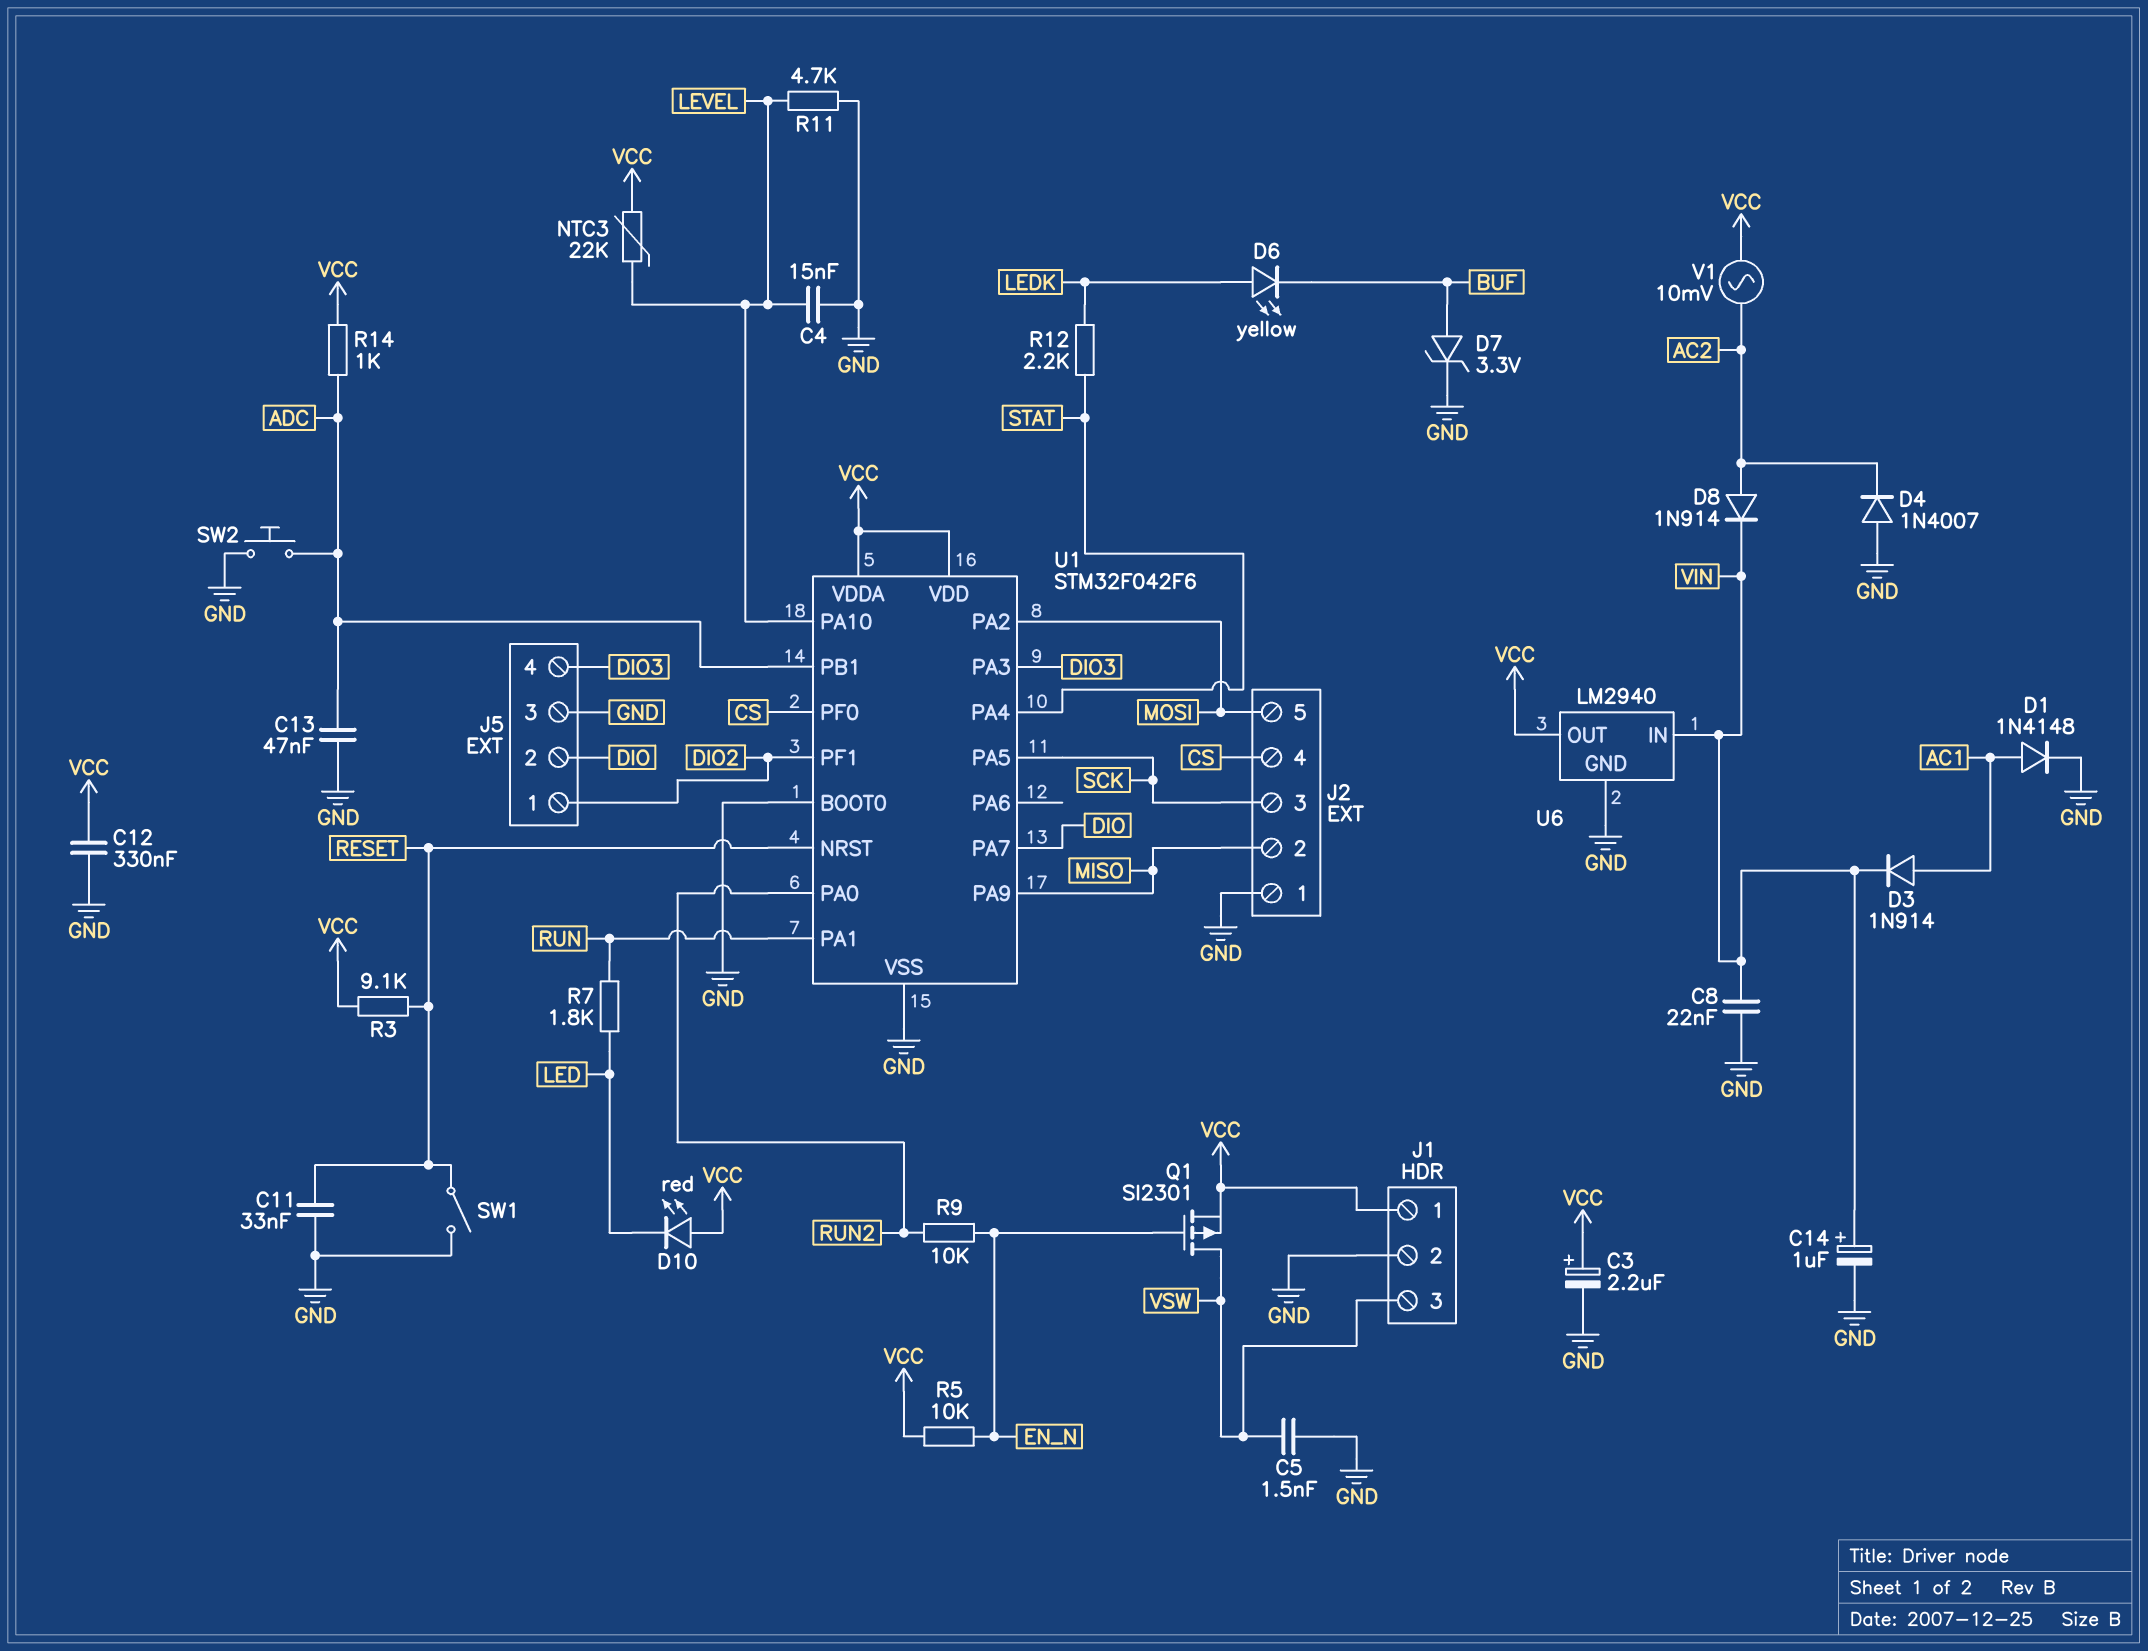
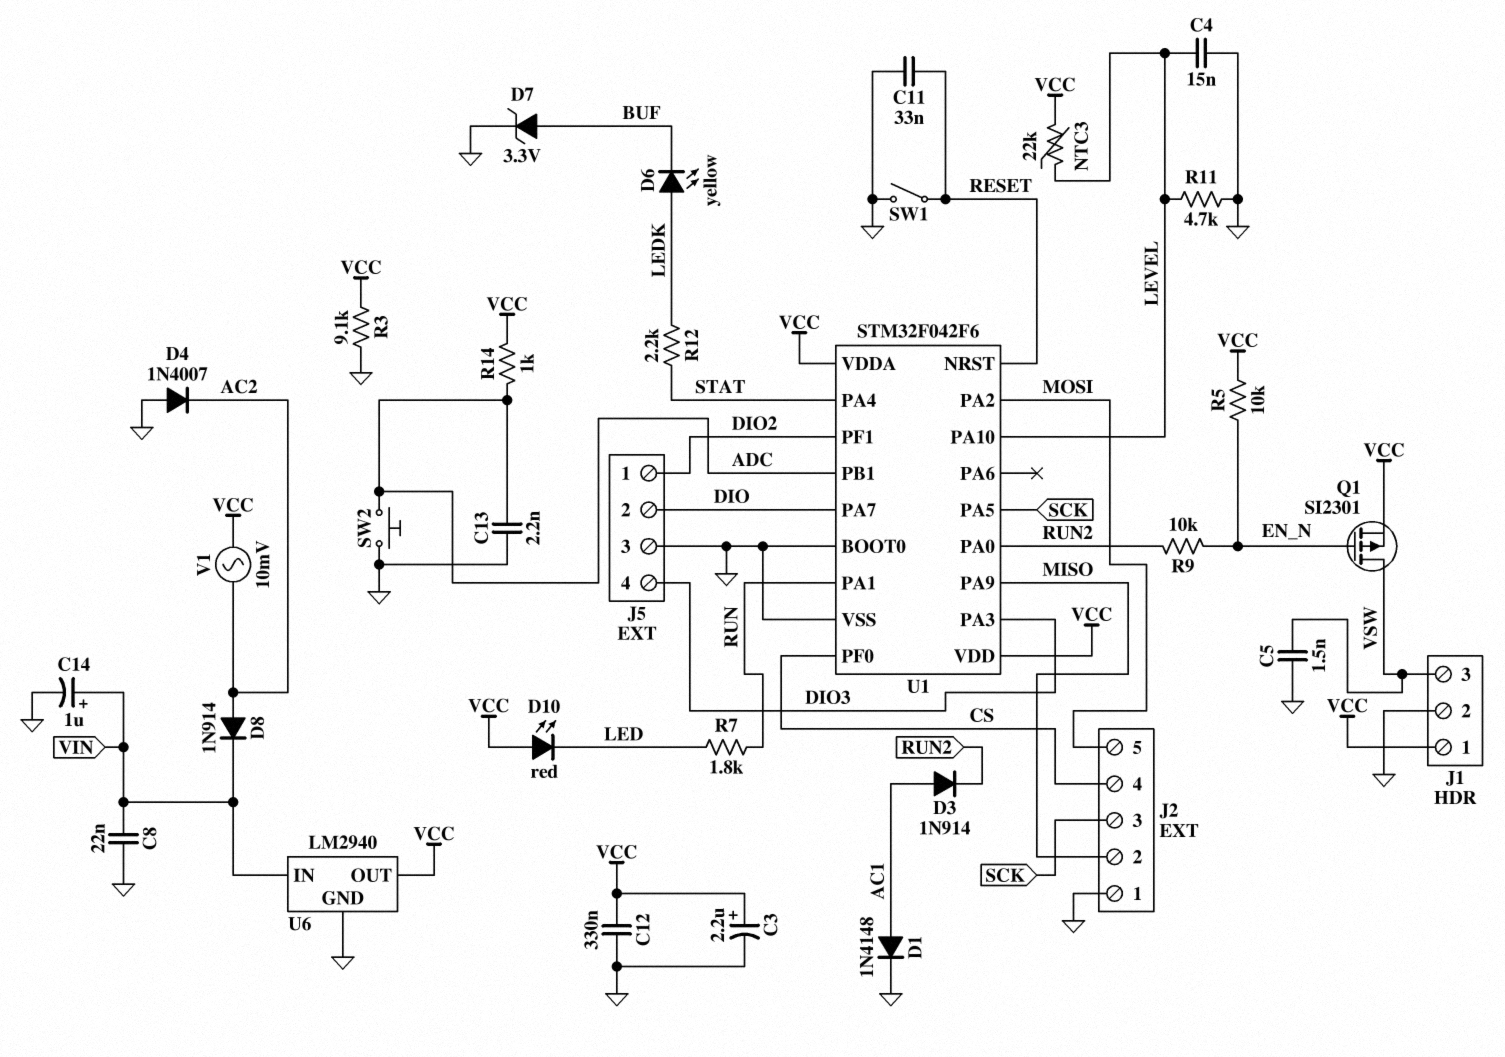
C13: 47nF (ADC, GND) -> 2.2nF (ADC, GND)
D3: diode 1N914 (A AC1, K VIN) -> diode 1N914 (A AC1, K RUN2)
R3: 9.1k (RESET, VCC) -> 9.1k (GND, VCC)

